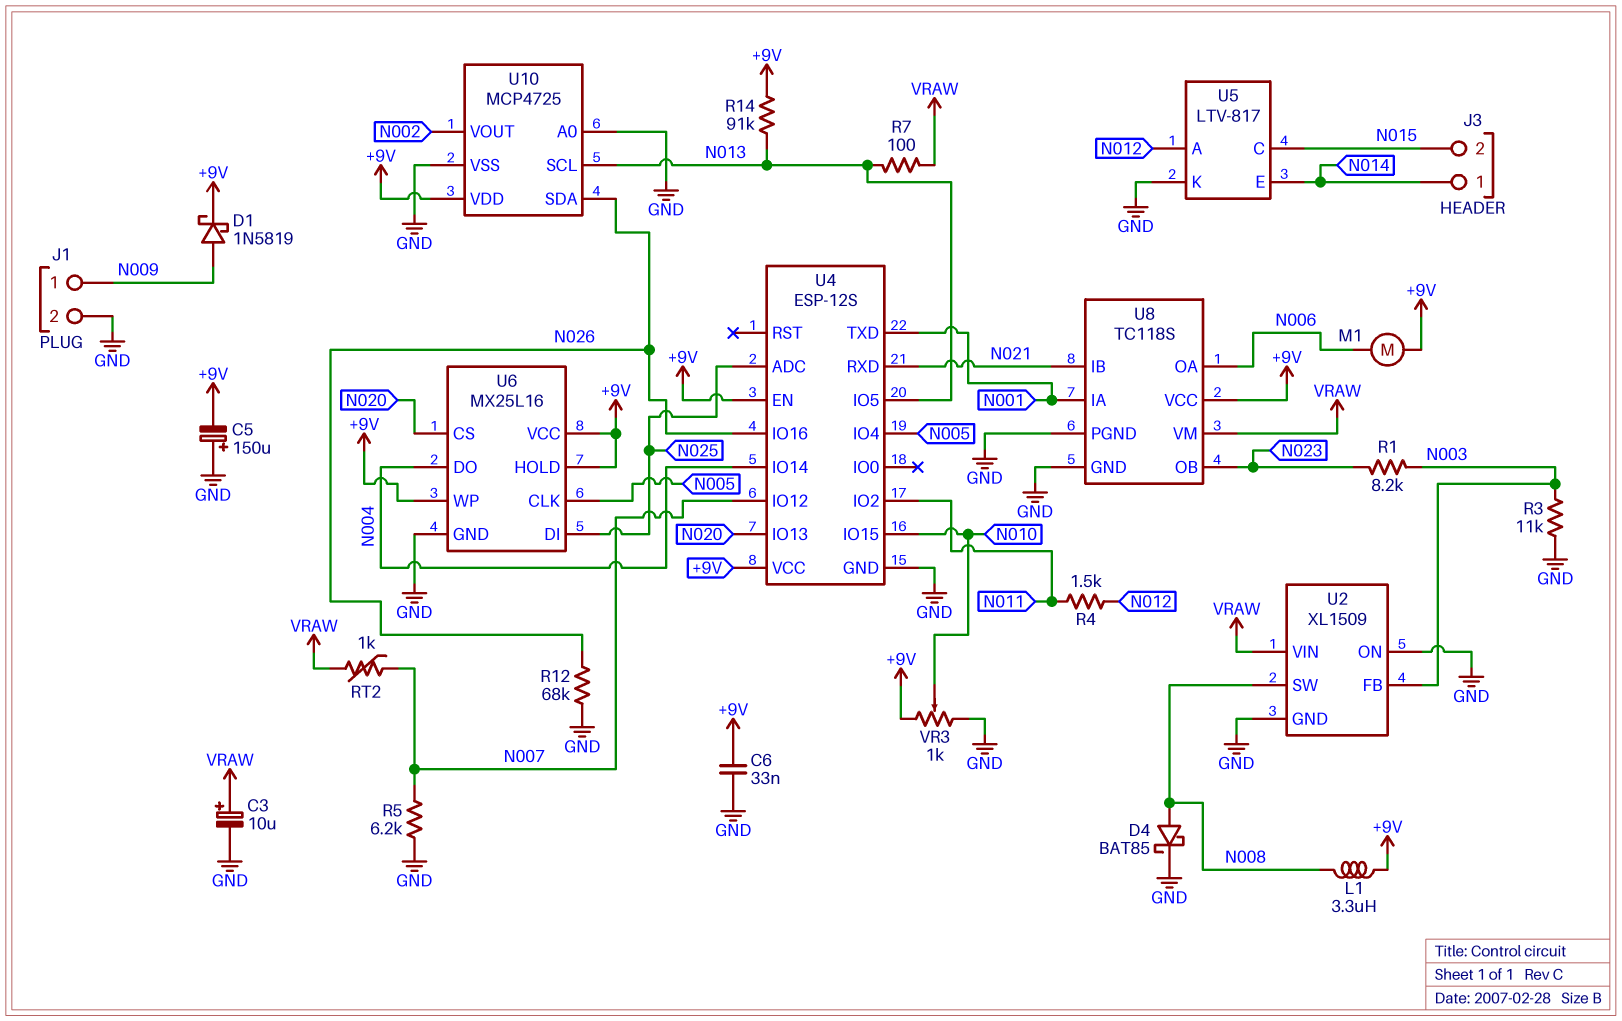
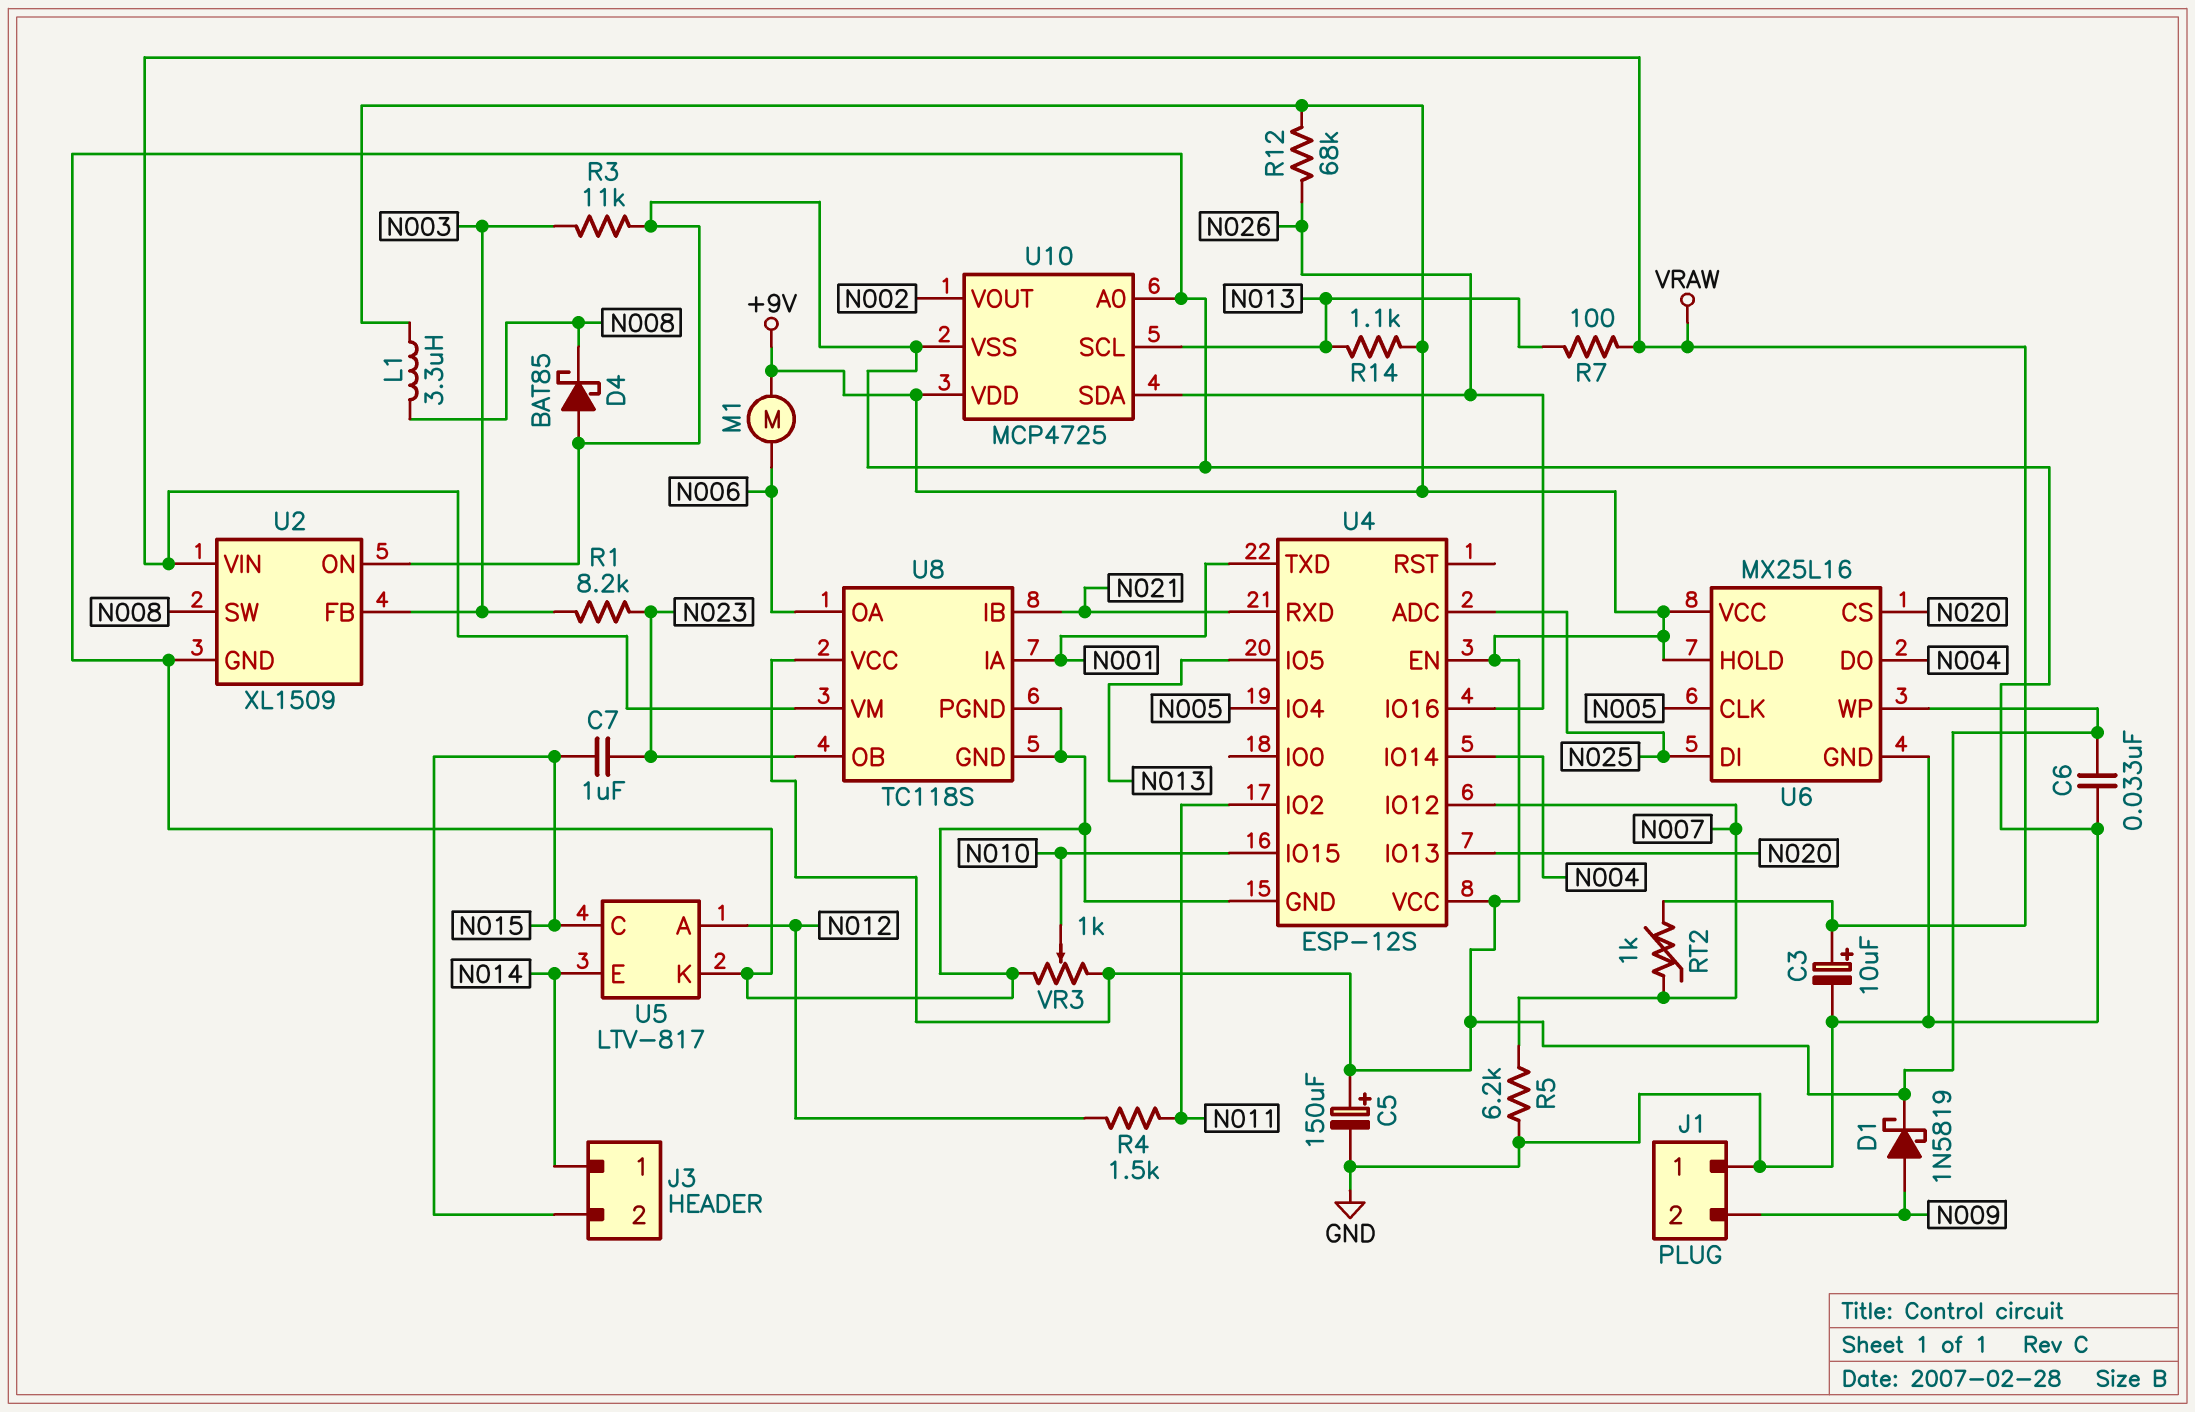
C5: 150uF (plus GND, minus +9V) -> 150uF (plus +9V, minus GND)
C7: none -> 1uF (N015, N023)
D4: schottky BAT85 (A N008, K GND) -> schottky BAT85 (A GND, K N008)
J1 pin 1: N009 -> GND
J1 pin 2: GND -> N009
R12: 68k (GND, N026) -> 68k (+9V, N026)
R14: 91k (+9V, N013) -> 1.1k (+9V, N013)

